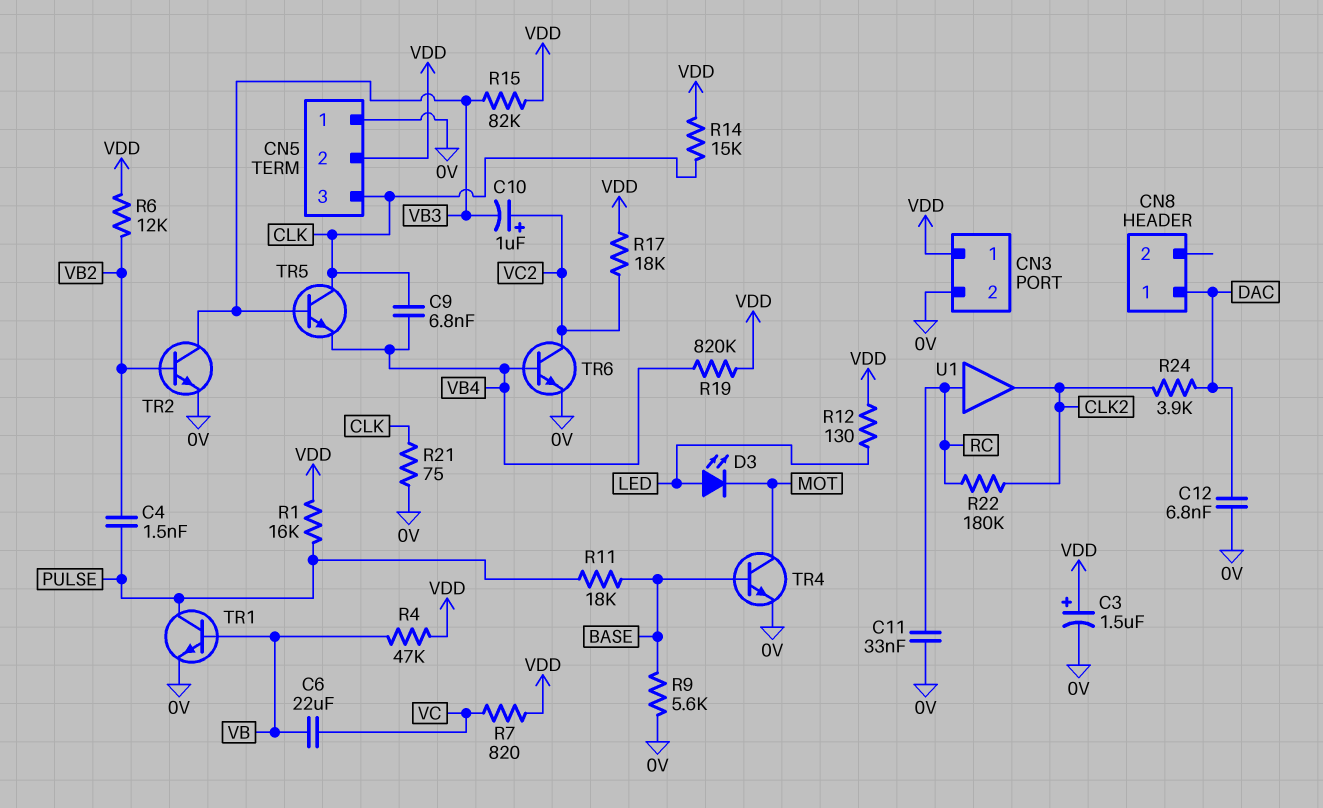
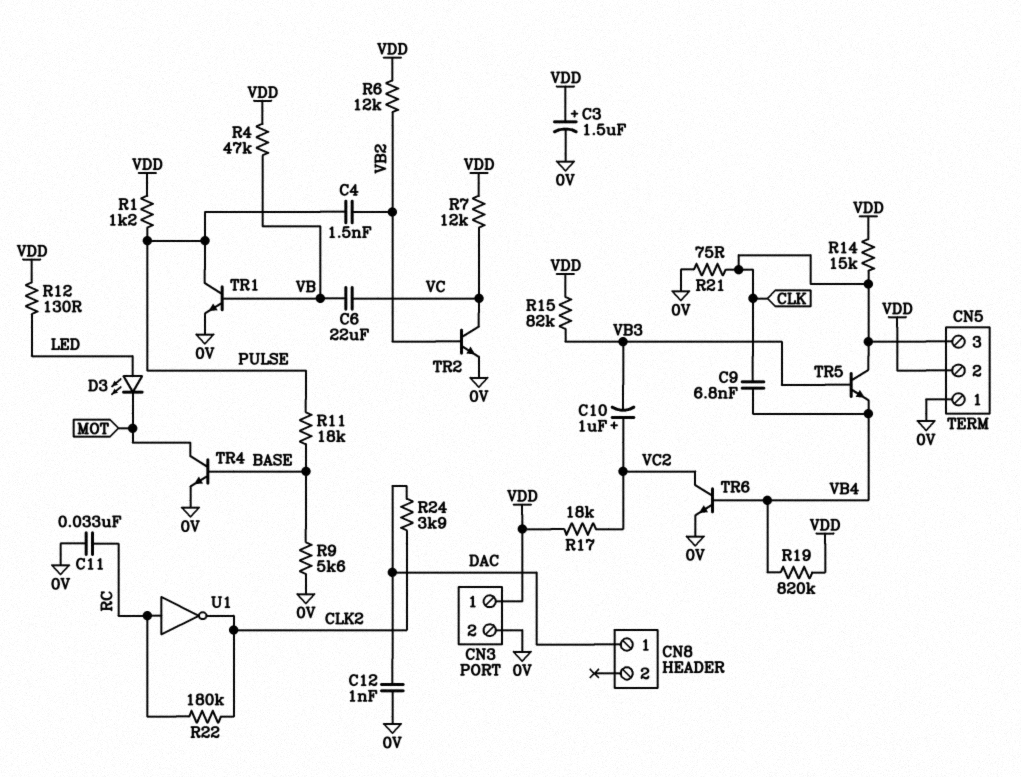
C12: 6.8nF (0V, DAC) -> 1nF (0V, DAC)
R1: 16k (PULSE, VDD) -> 1.2k (PULSE, VDD)
R7: 820 (VC, VDD) -> 12k (VC, VDD)
TR2: NPN (B VB2, C VB3, E 0V) -> NPN (B VB2, C VC, E 0V)
U1: buffer (in RC, out CLK2) -> NOT (in RC, out CLK2)

